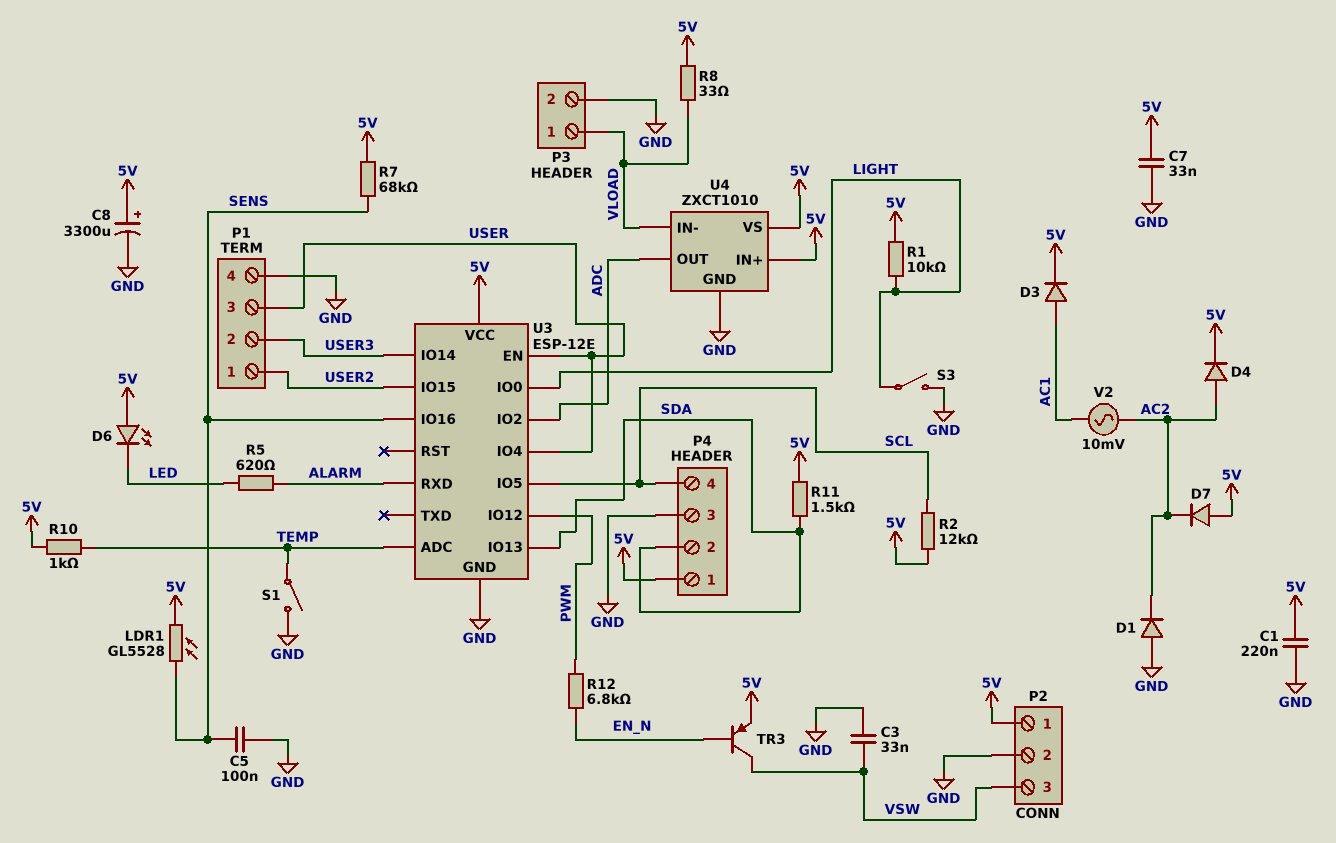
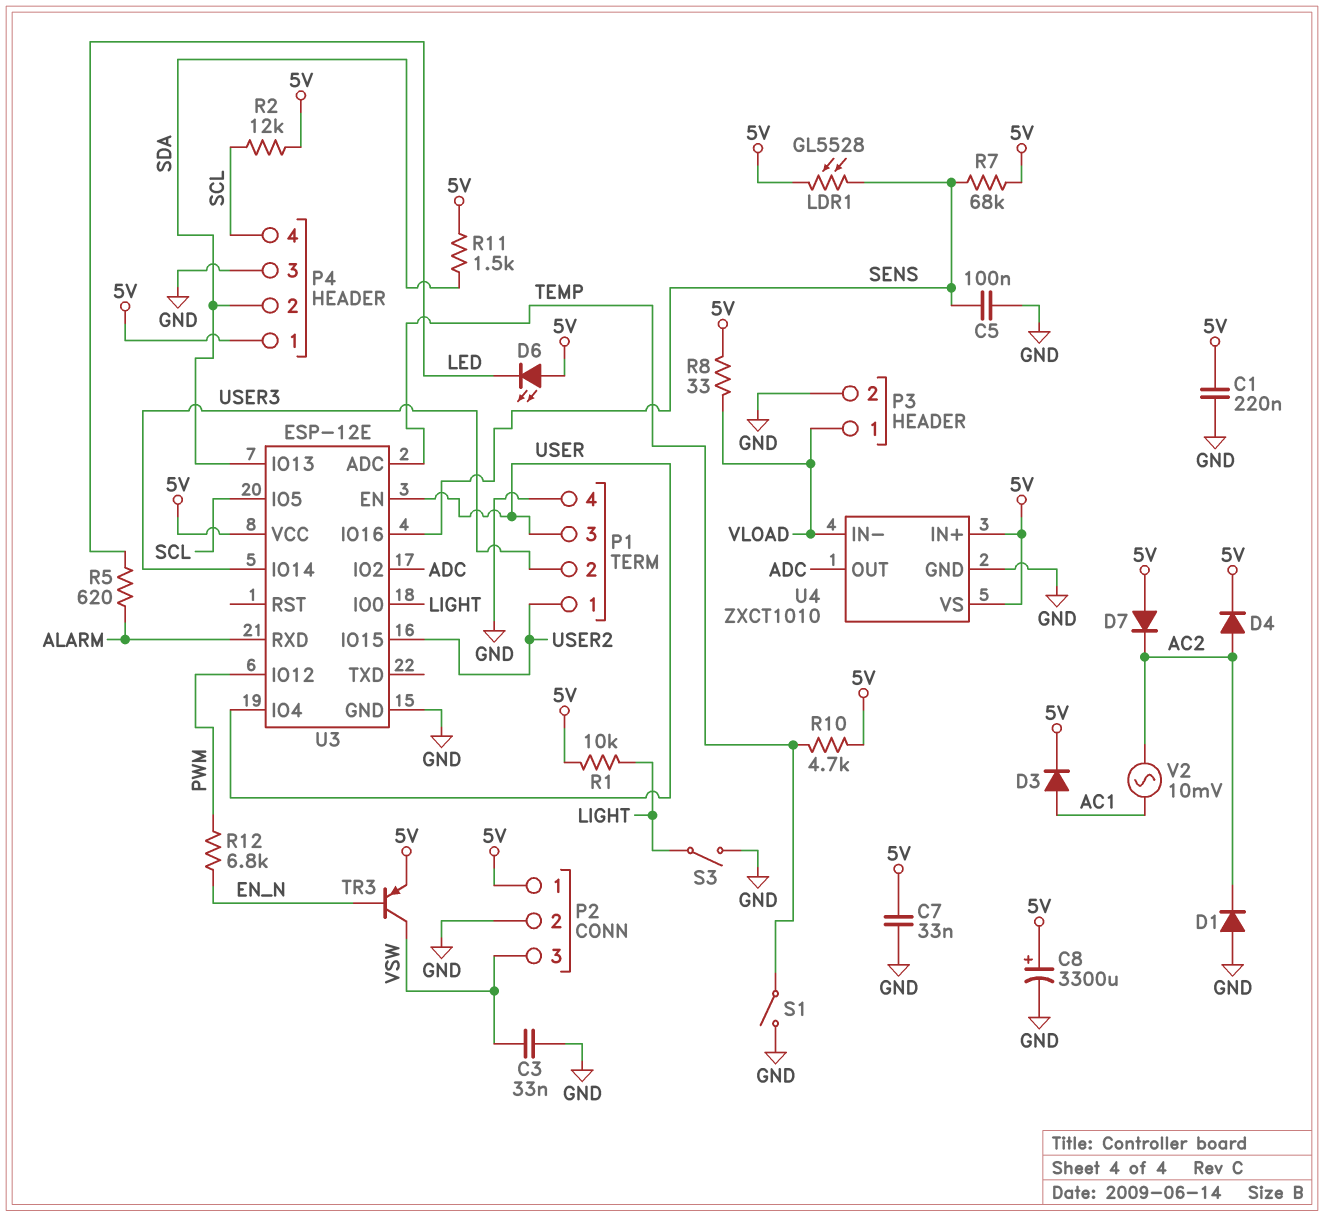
R10: 1k (5V, TEMP) -> 4.7k (5V, TEMP)

